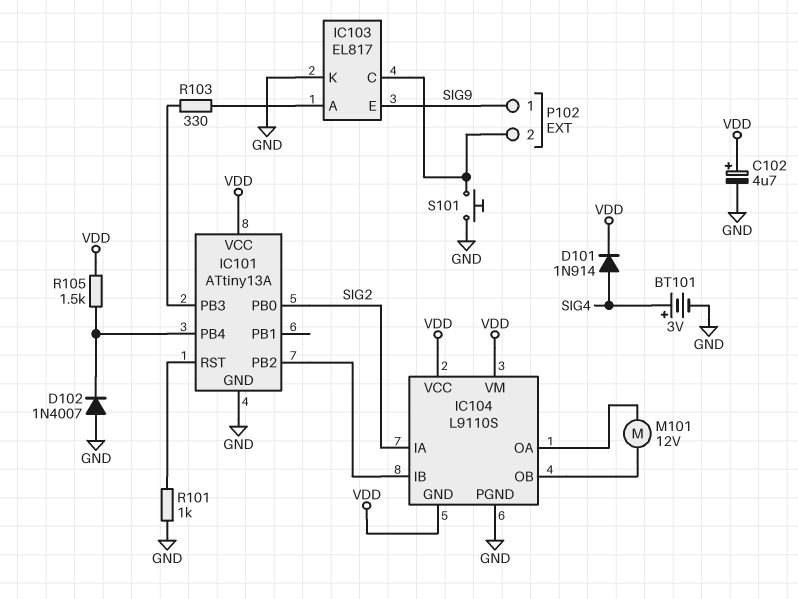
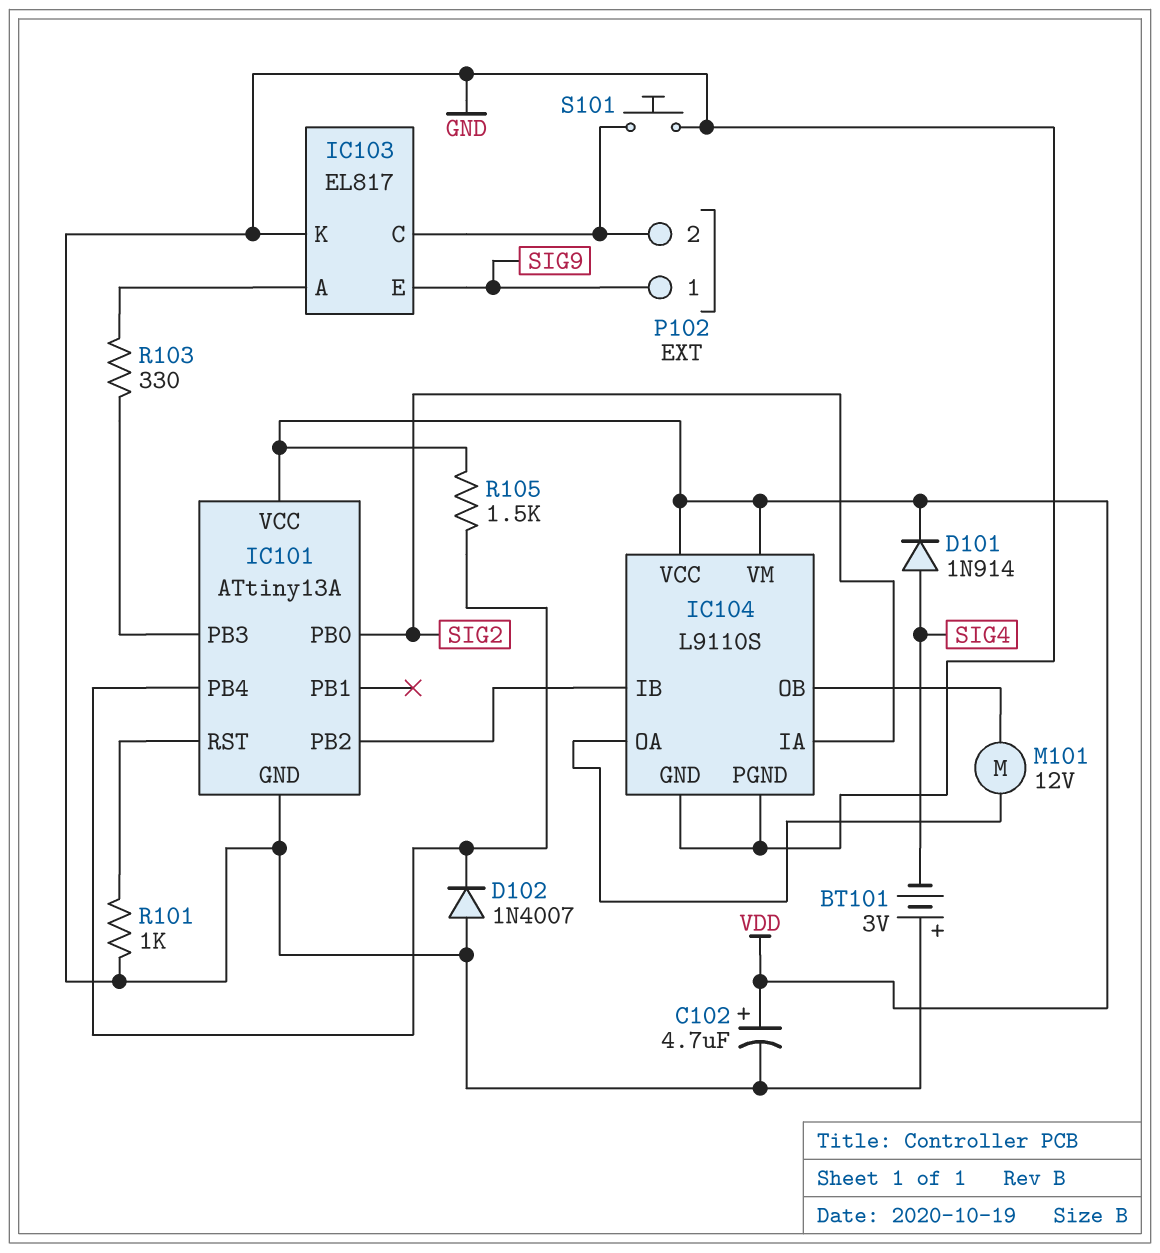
BT101: 3V (plus SIG4, minus GND) -> 3V (plus GND, minus SIG4)
IC104 pin GND: VDD -> GND

